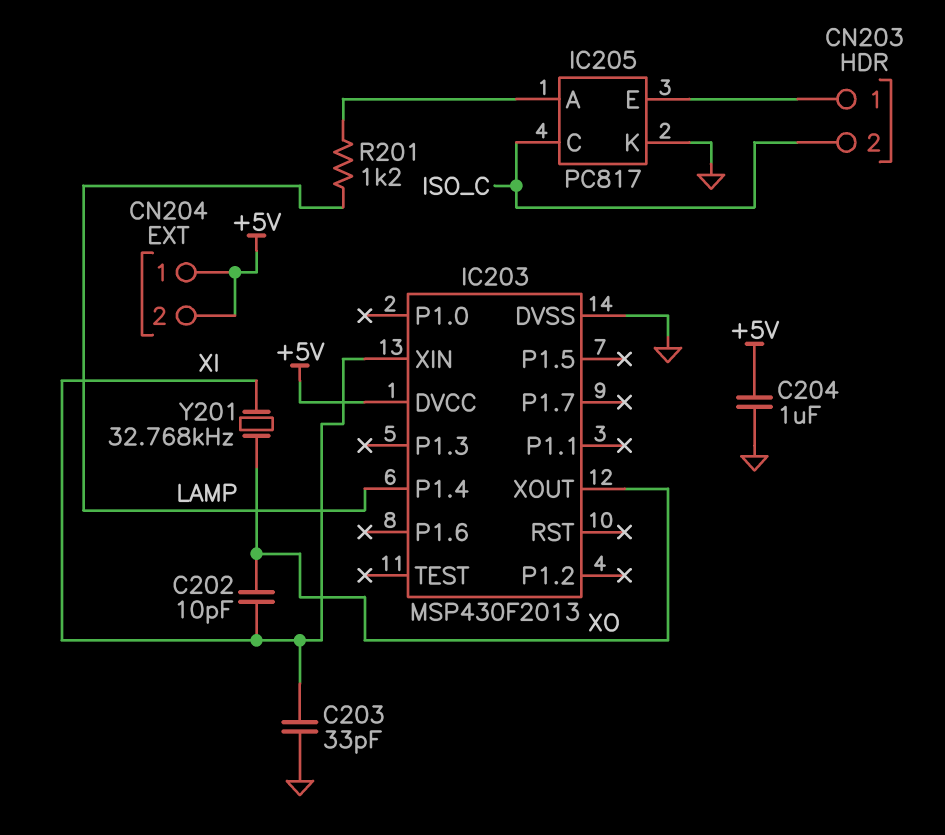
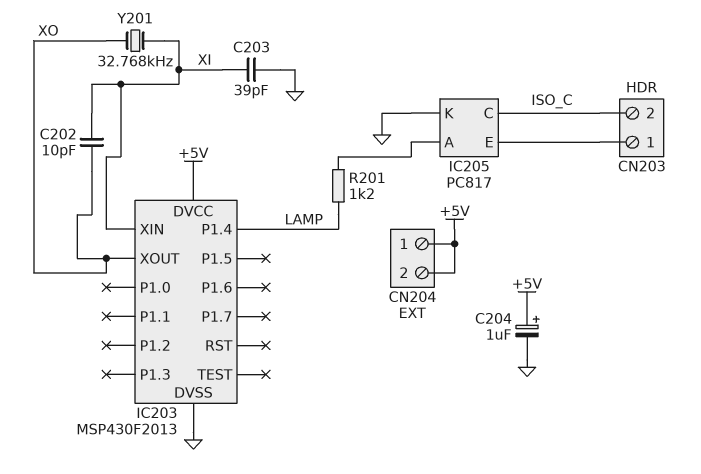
C203: 33pF (GND, XI) -> 39pF (GND, XI)
C204: 1uF (+5V, GND) -> 1uF (plus +5V, minus GND)

